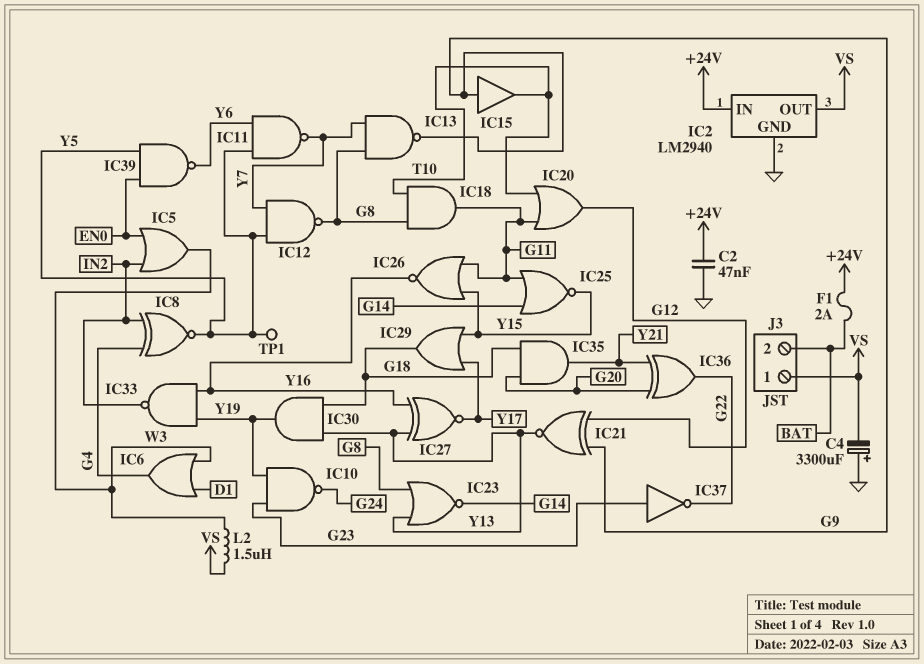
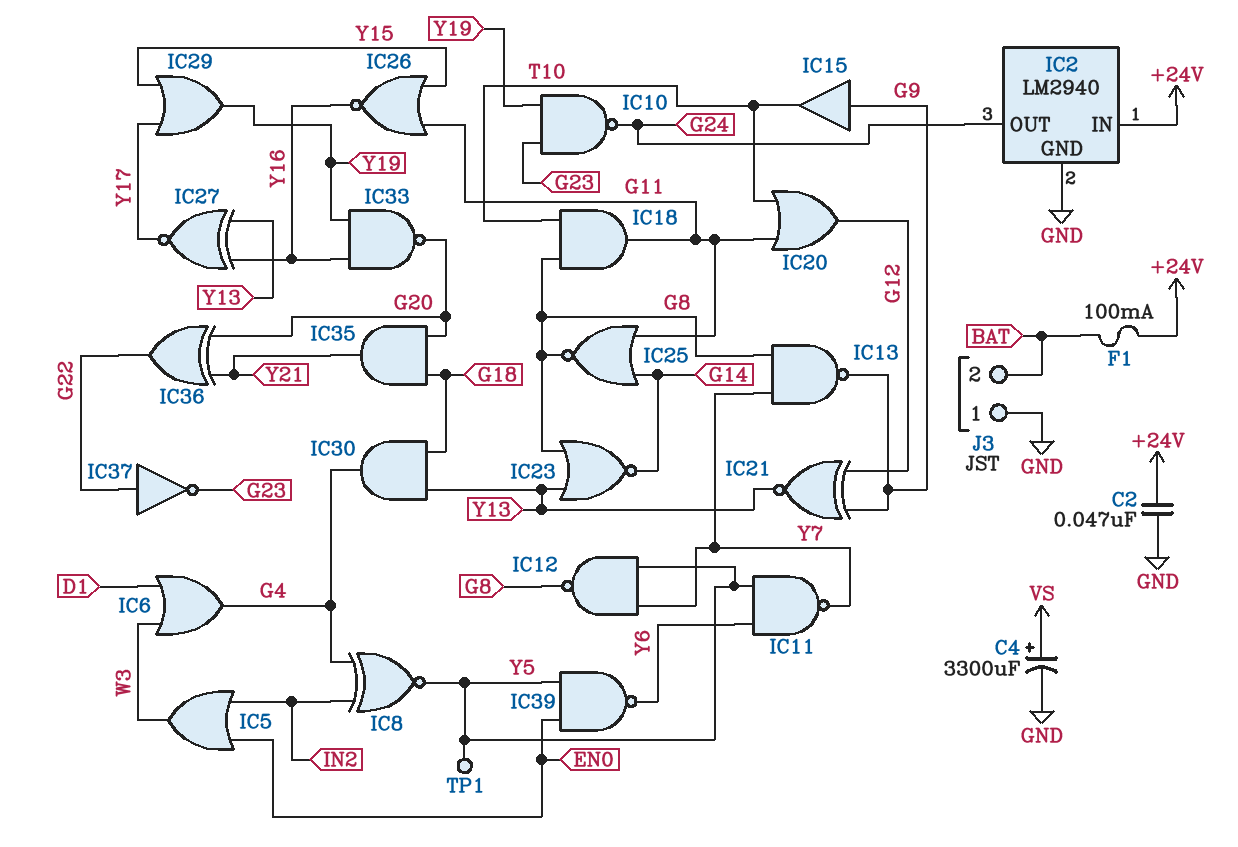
C4: 3300uF (plus GND, minus VS) -> 3300uF (plus VS, minus GND)
F1: 2A (+24V, BAT) -> 100mA (+24V, BAT)
IC2 pin OUT: VS -> G24
IC25: NOR (in G11, in G14, out Y15) -> NOR (in G11, in G14, out G8)
IC29: OR (in Y15, in Y17, out G18) -> OR (in Y15, in Y17, out Y19)
IC30: AND (in G18, in Y13, out Y19) -> AND (in G18, in Y13, out G4)
IC33: NAND (in Y16, in Y19, out IN2) -> NAND (in Y16, in Y19, out G20)
IC37: NOT (in G23, out G22) -> NOT (in G22, out G23)
J3 pin 1: VS -> GND
L2: 1.5uH (VS, W3) -> none

